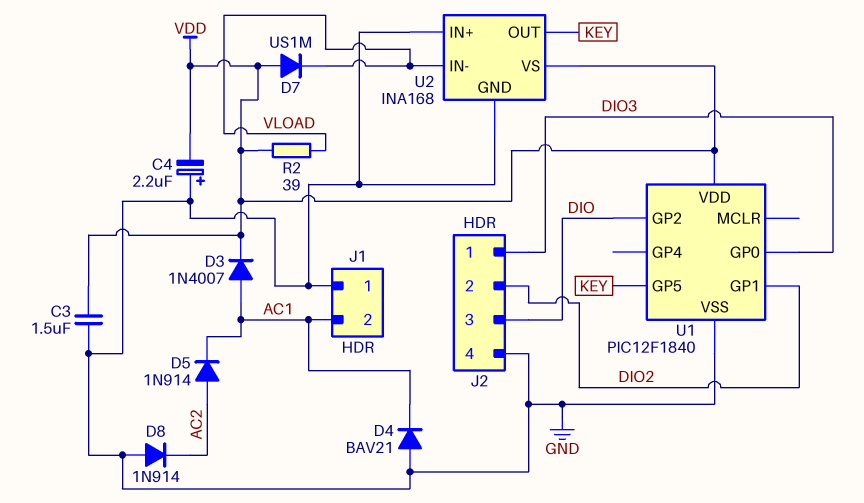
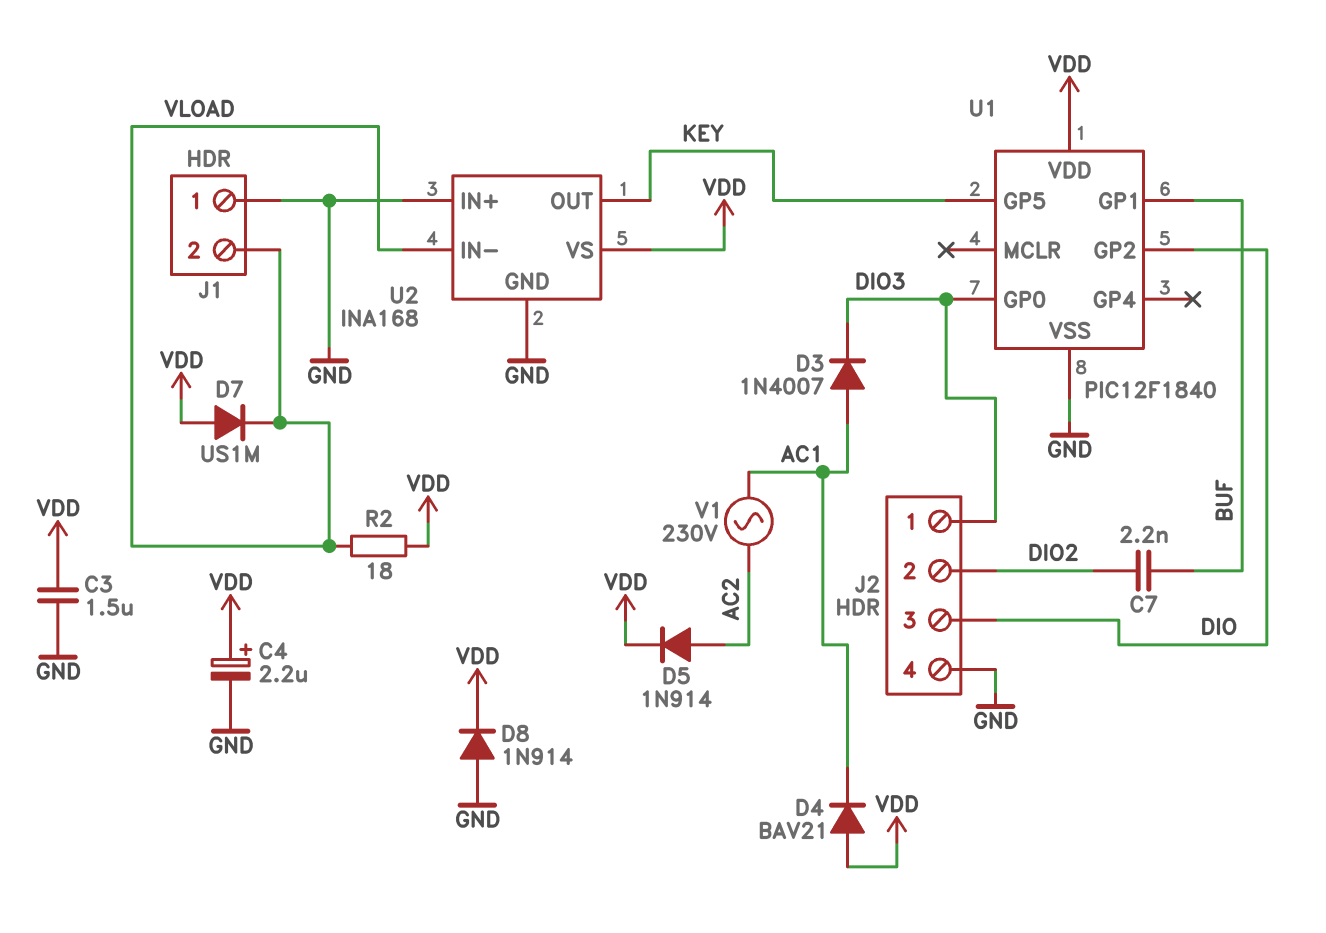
C4: 2.2uF (plus GND, minus VDD) -> 2.2uF (plus VDD, minus GND)
C7: none -> 2.2nF (BUF, DIO2)
D3: diode 1N4007 (A AC1, K VDD) -> diode 1N4007 (A AC1, K DIO3)
D4: diode BAV21 (A GND, K AC1) -> diode BAV21 (A VDD, K AC1)
D5: diode 1N914 (A AC2, K AC1) -> diode 1N914 (A AC2, K VDD)
D8: diode 1N914 (A GND, K AC2) -> diode 1N914 (A GND, K VDD)
J1 pin 2: AC1 -> VLOAD
R2: 39 (VDD, VLOAD) -> 18 (VDD, VLOAD)
U1 pin GP1: DIO2 -> BUF
V1: none -> AC 230V (AC1, AC2)

